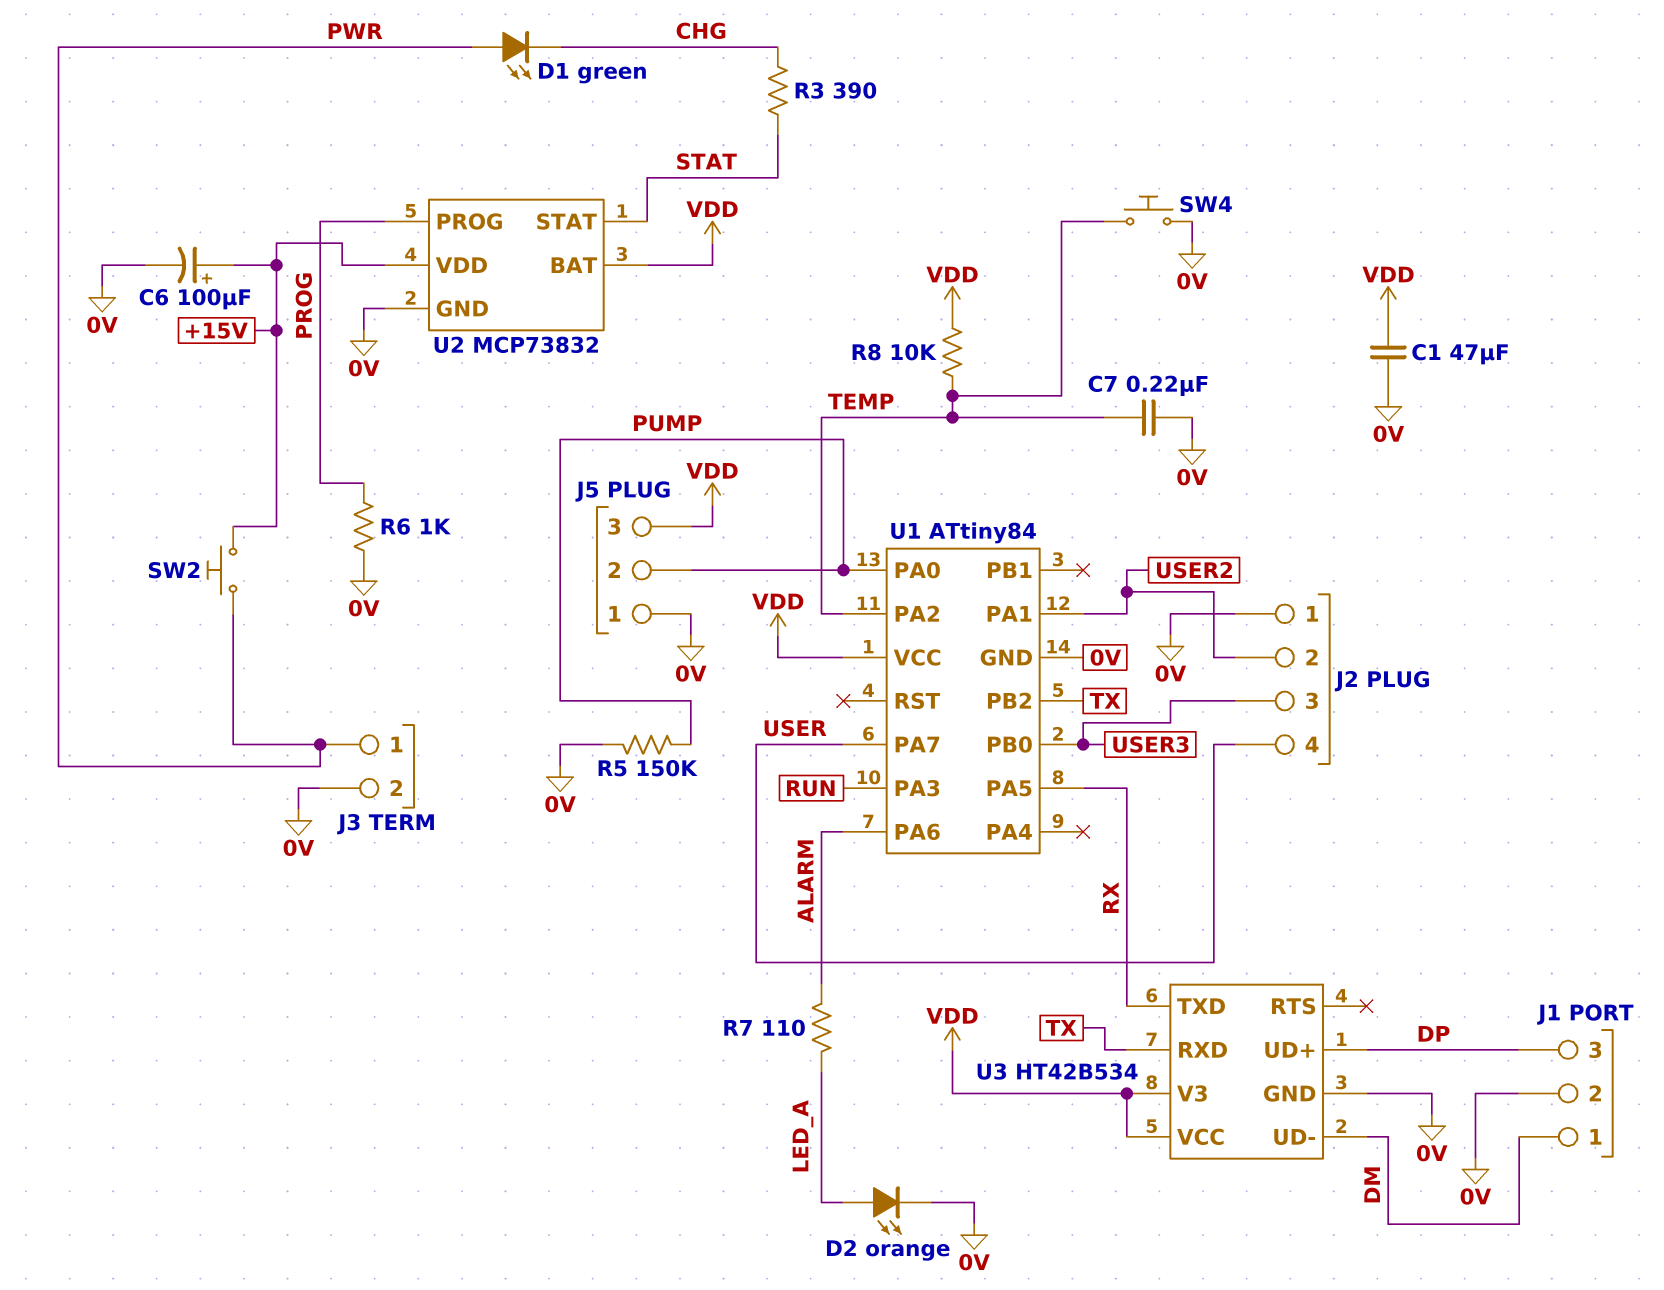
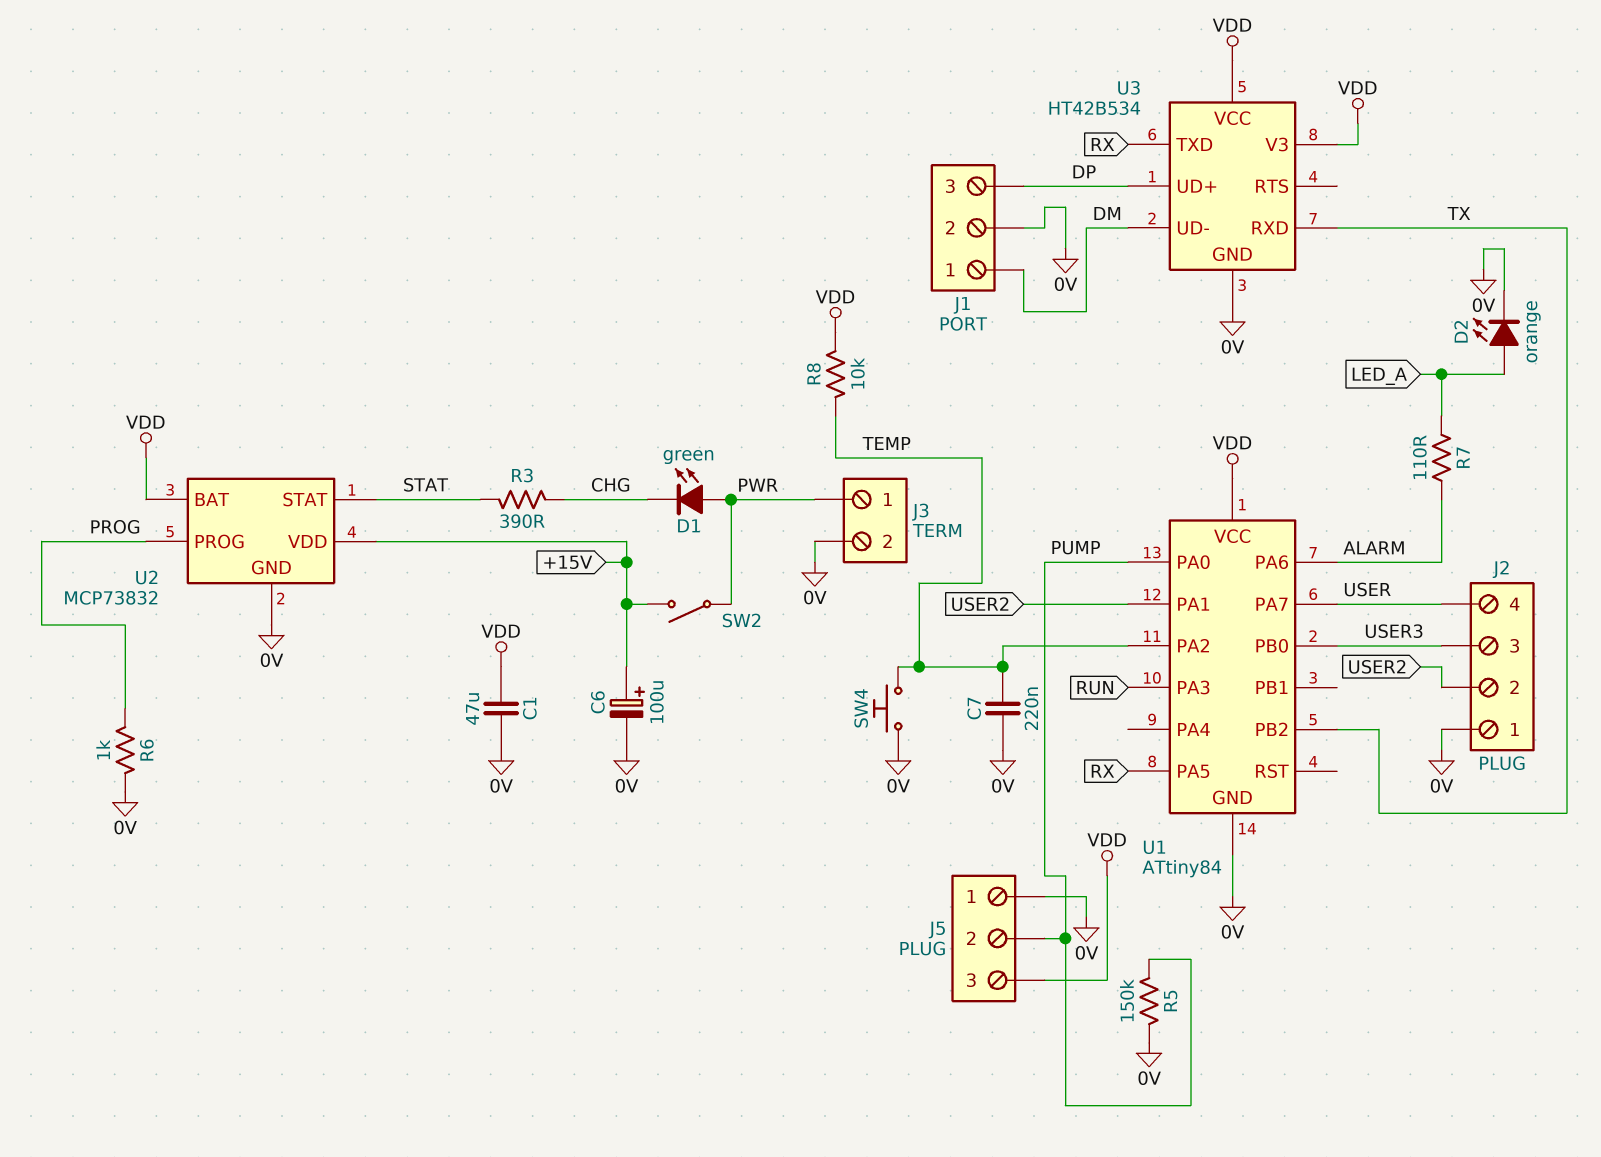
SW2: button (+15V, PWR) -> switch (+15V, PWR)

